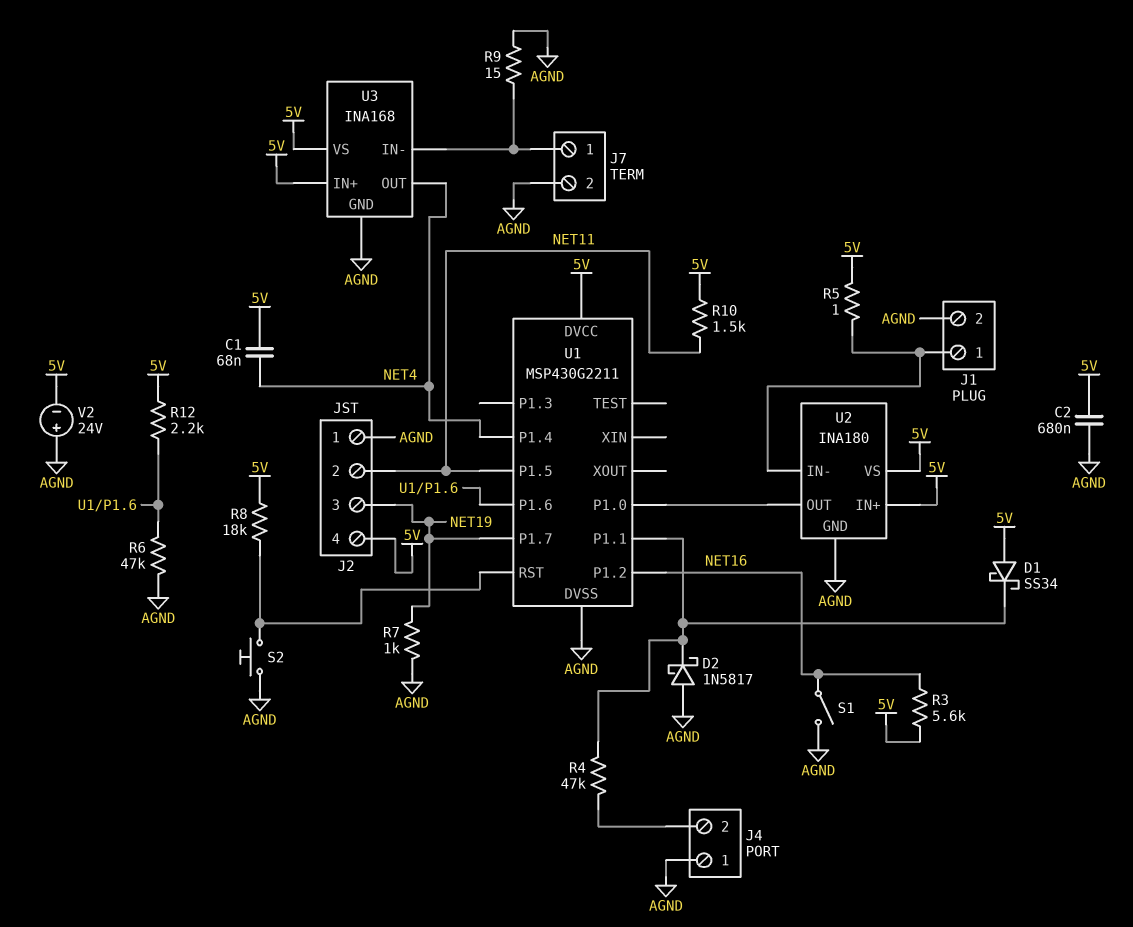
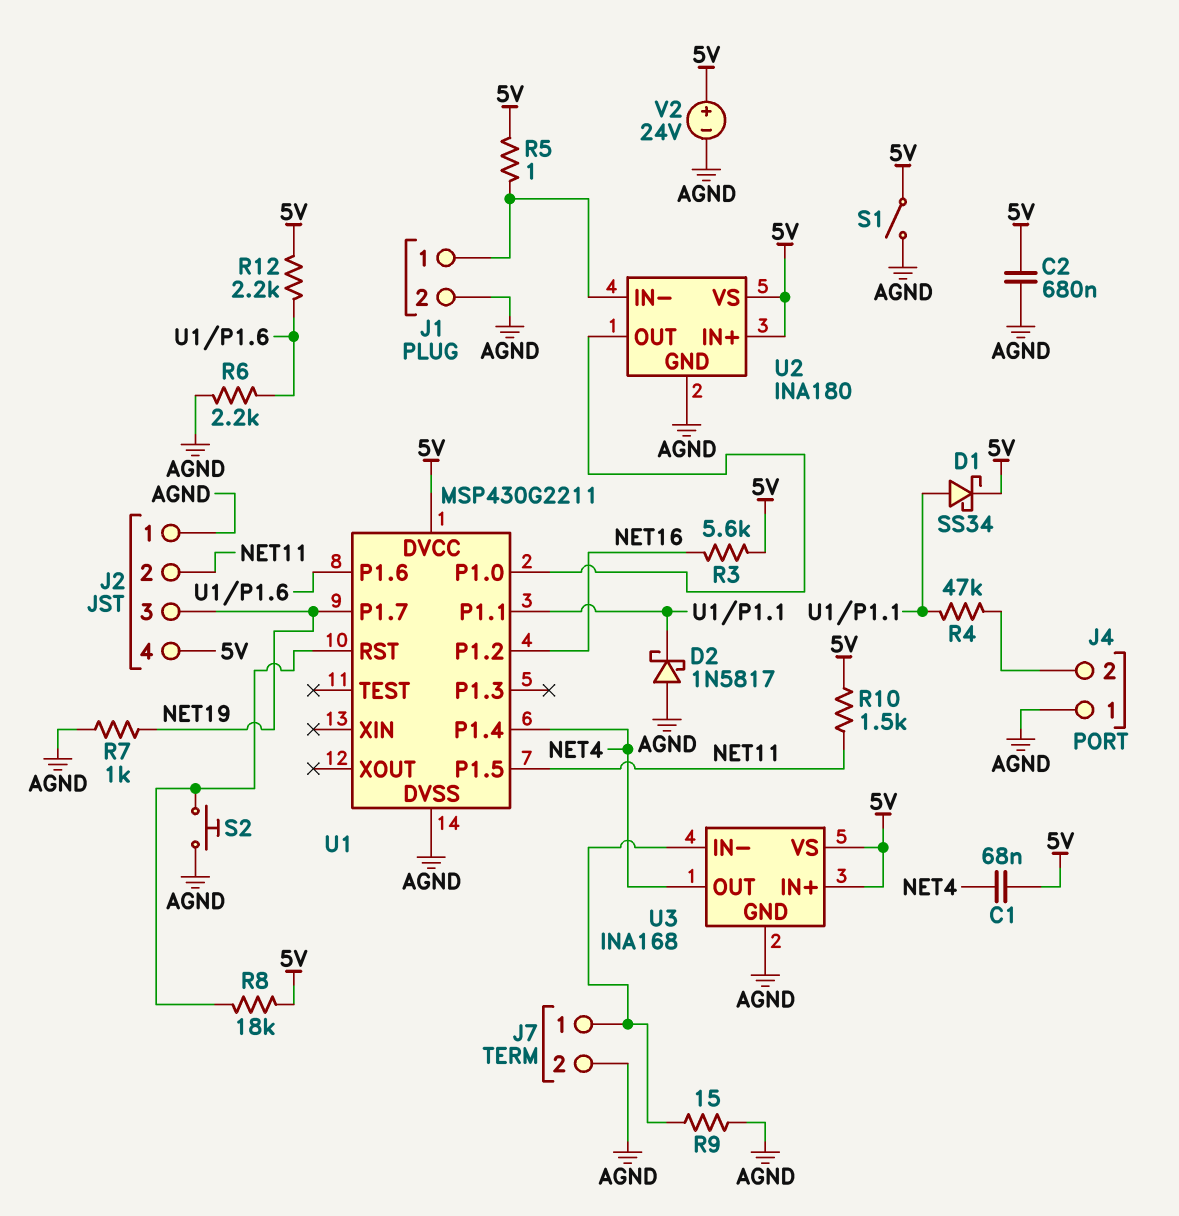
D1: schottky SS34 (A 5V, K U1/P1.1) -> schottky SS34 (A U1/P1.1, K 5V)
R6: 47k (AGND, U1/P1.6) -> 2.2k (AGND, U1/P1.6)
S1: switch (AGND, NET16) -> switch (5V, AGND)
V2: 24V (plus AGND, minus 5V) -> 24V (plus 5V, minus AGND)

